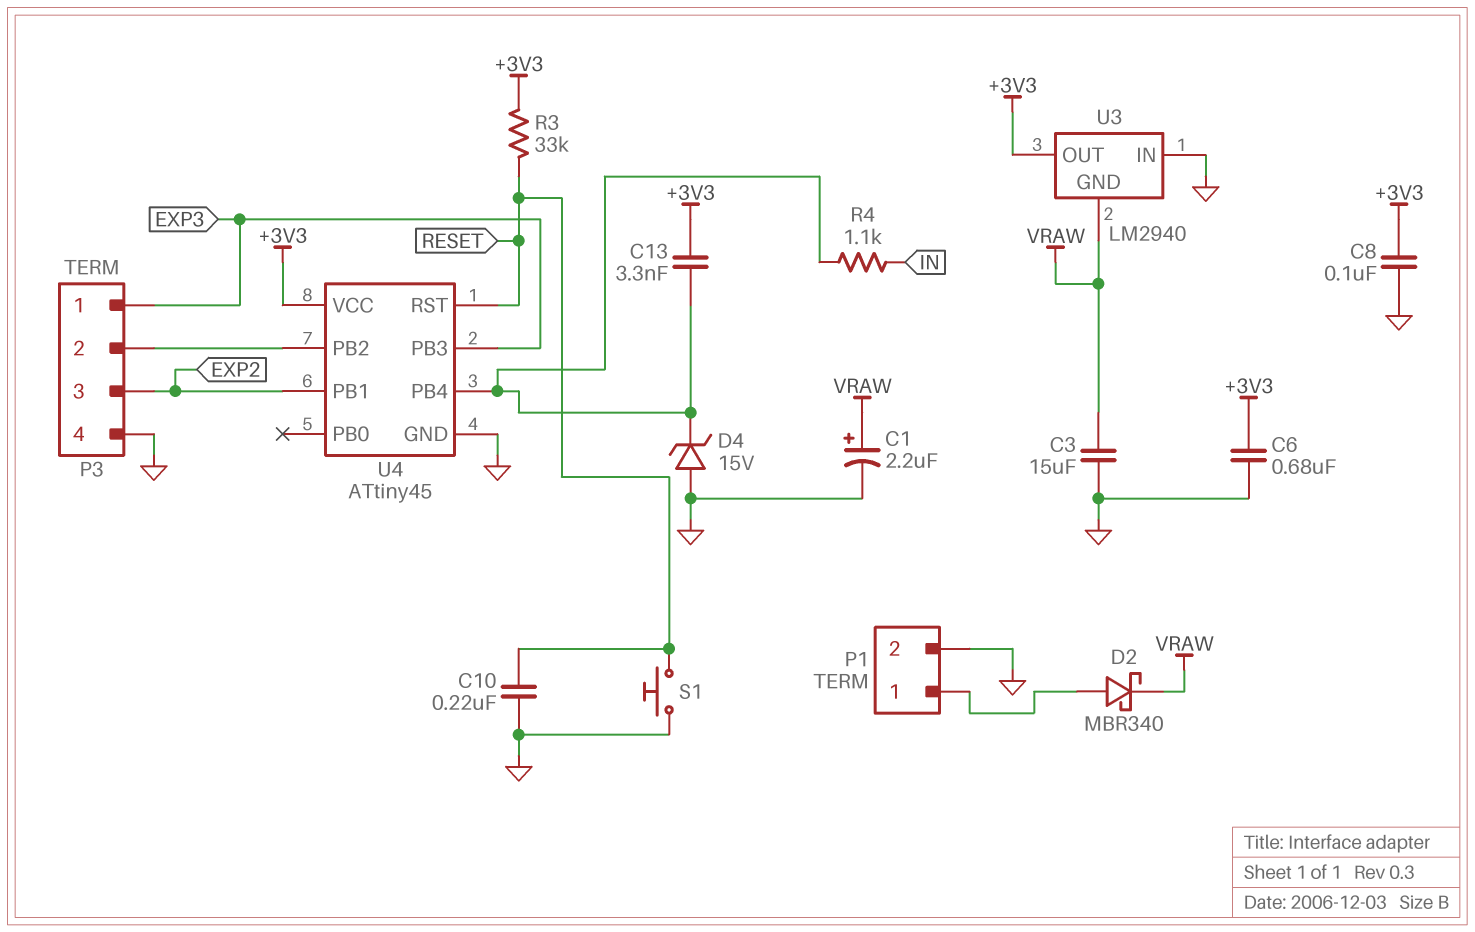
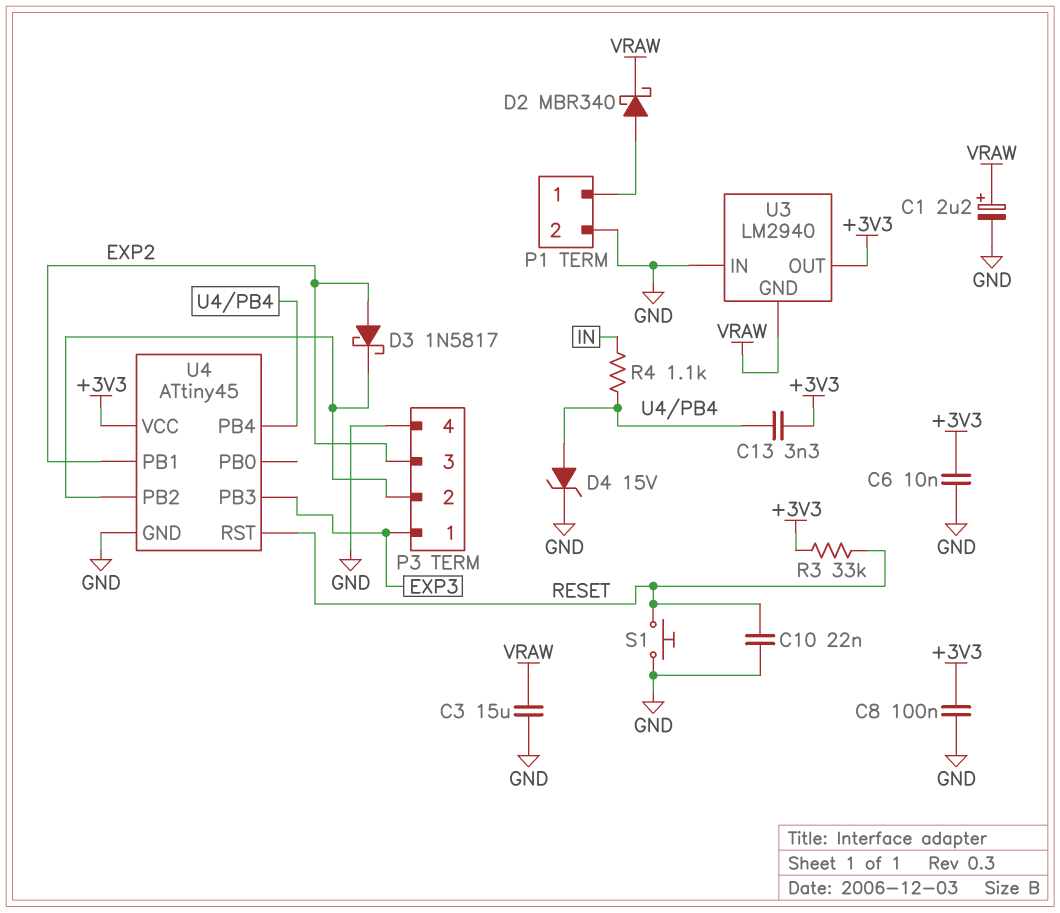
C6: 680nF (+3V3, GND) -> 10nF (+3V3, GND)
C10: 220nF (GND, RESET) -> 22nF (GND, RESET)
D3: none -> schottky 1N5817 (A EXP2, K P3/2)
D4: zener 15V (A GND, K U4/PB4) -> zener 15V (A U4/PB4, K GND)

